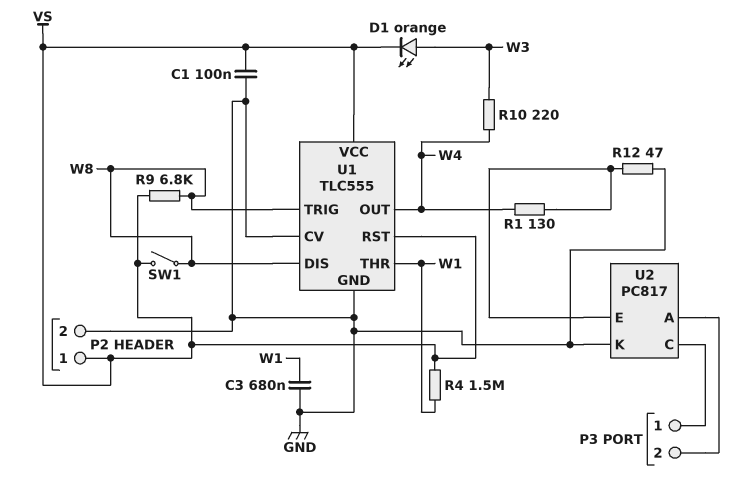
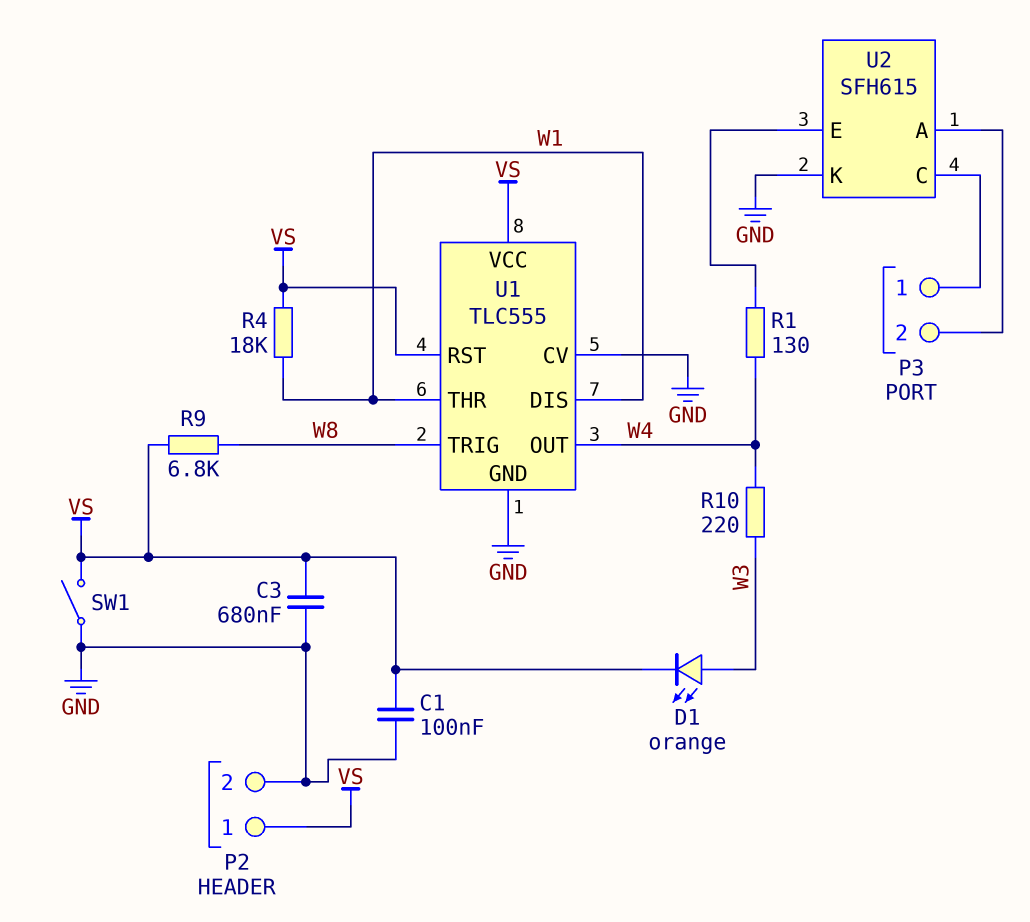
C3: 680nF (GND, W1) -> 680nF (GND, VS)
R4: 1.5M (VS, W1) -> 18k (VS, W1)
R12: 47 (GND, U2/E) -> none
SW1: switch (VS, W8) -> switch (GND, VS)
U1 pin DIS: W8 -> W1
U2: PC817 -> SFH615

